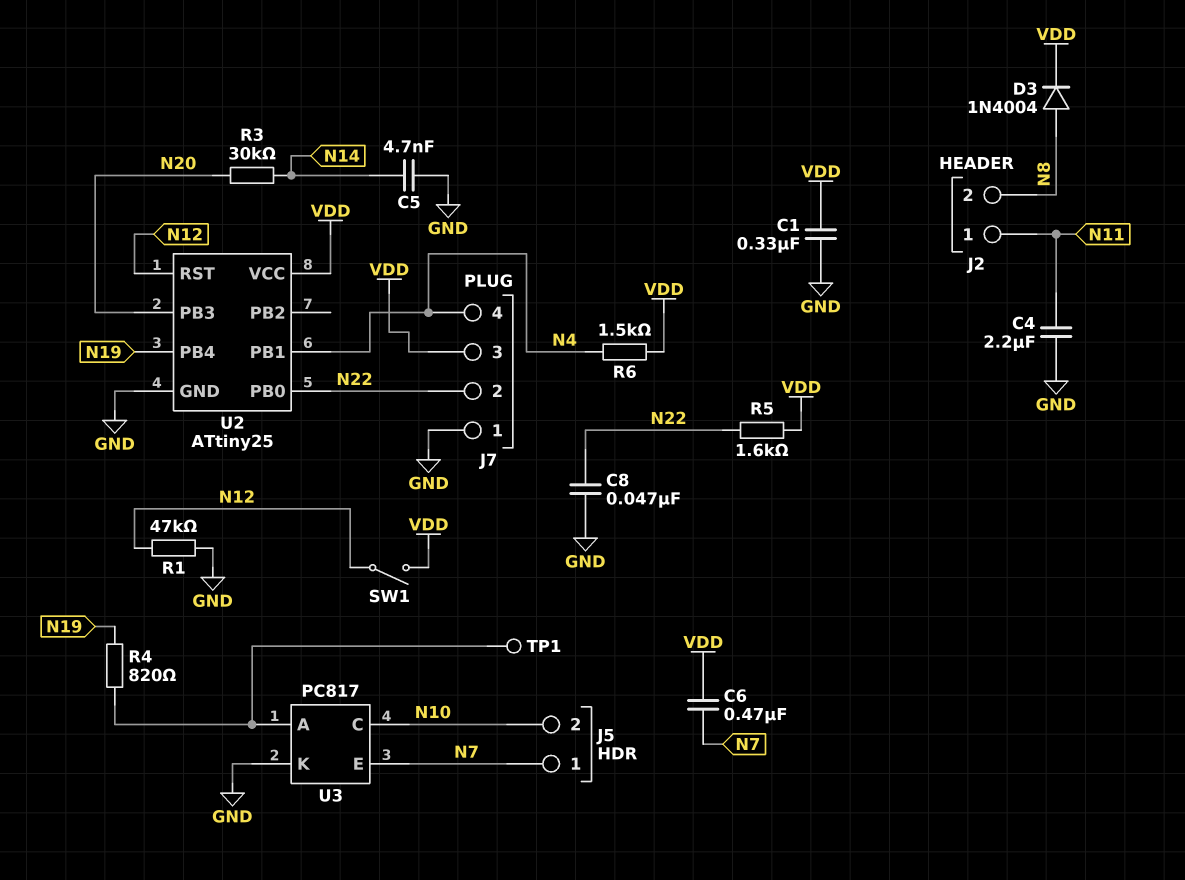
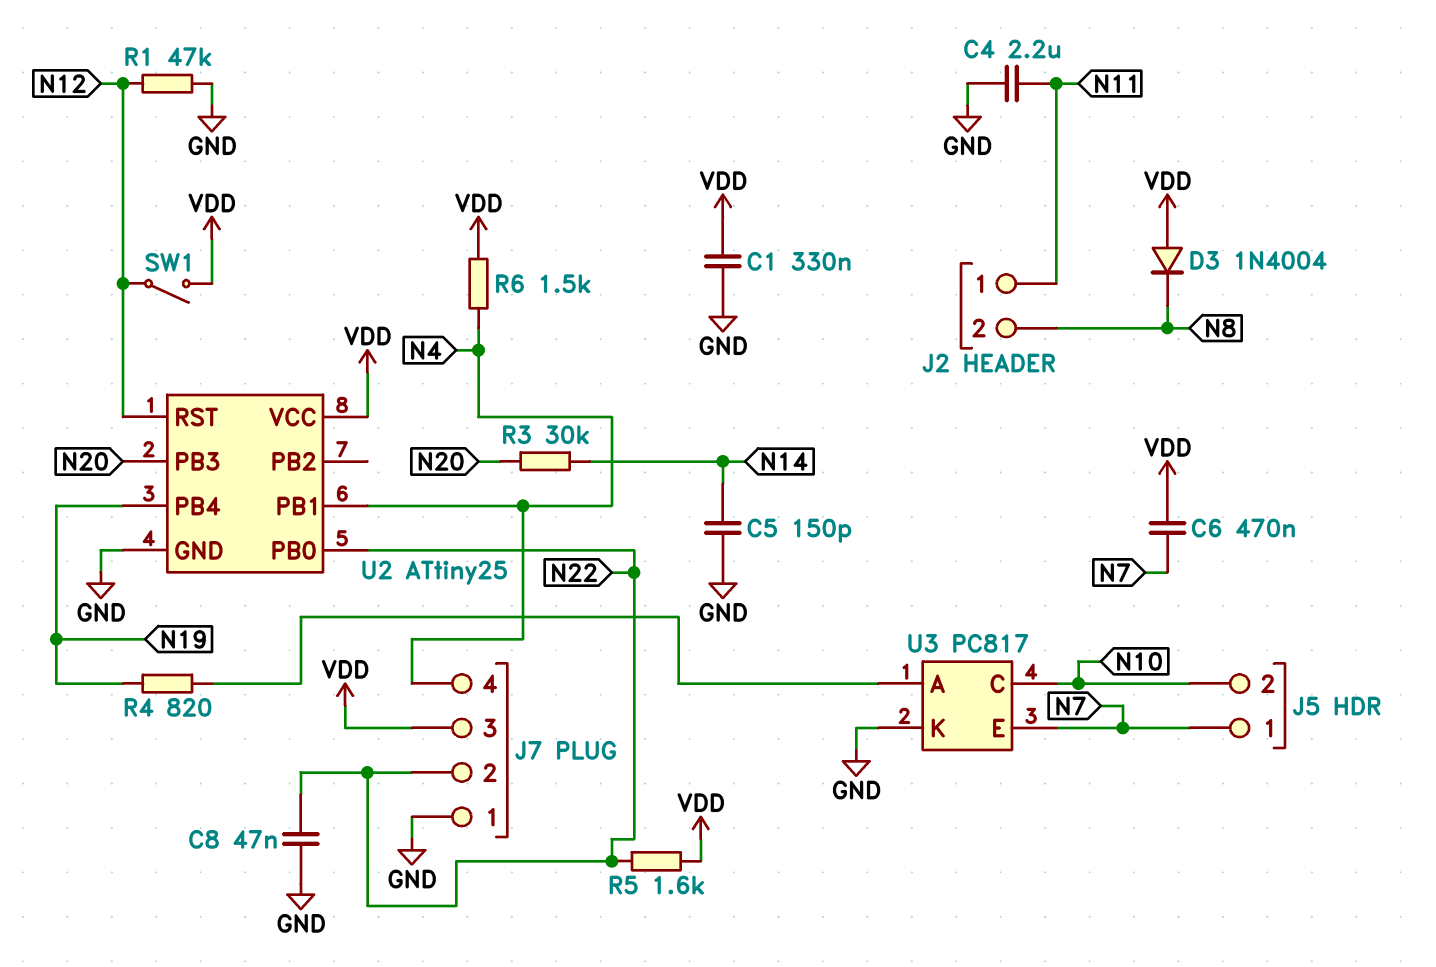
C5: 4.7nF (GND, N14) -> 150pF (GND, N14)
D3: diode 1N4004 (A N8, K VDD) -> diode 1N4004 (A VDD, K N8)
TP1: test point (U3/A) -> none

